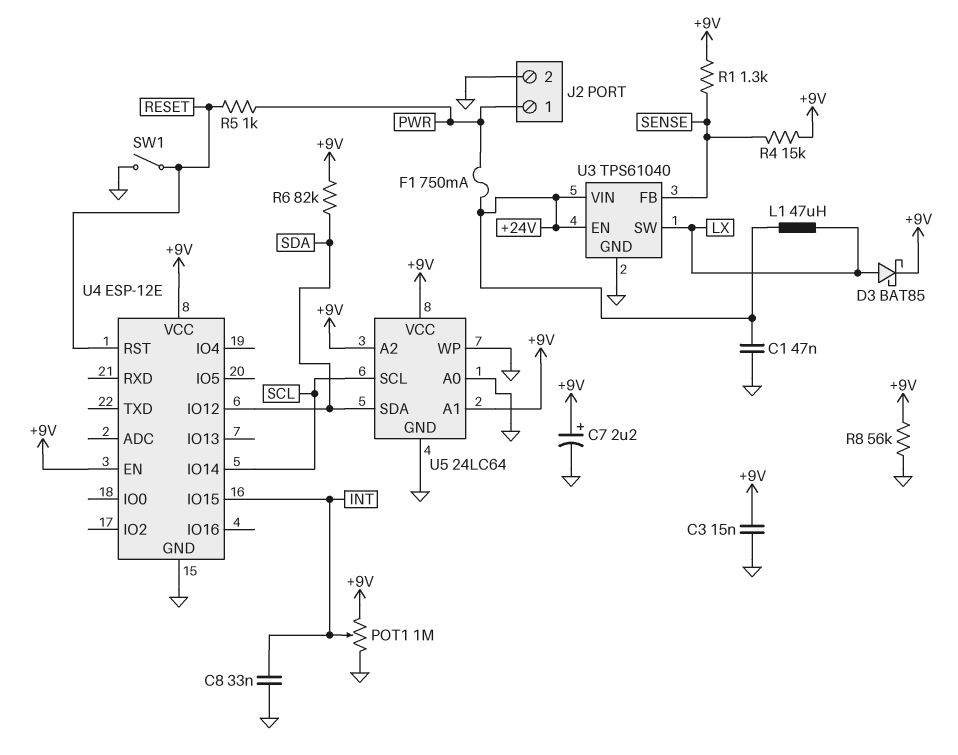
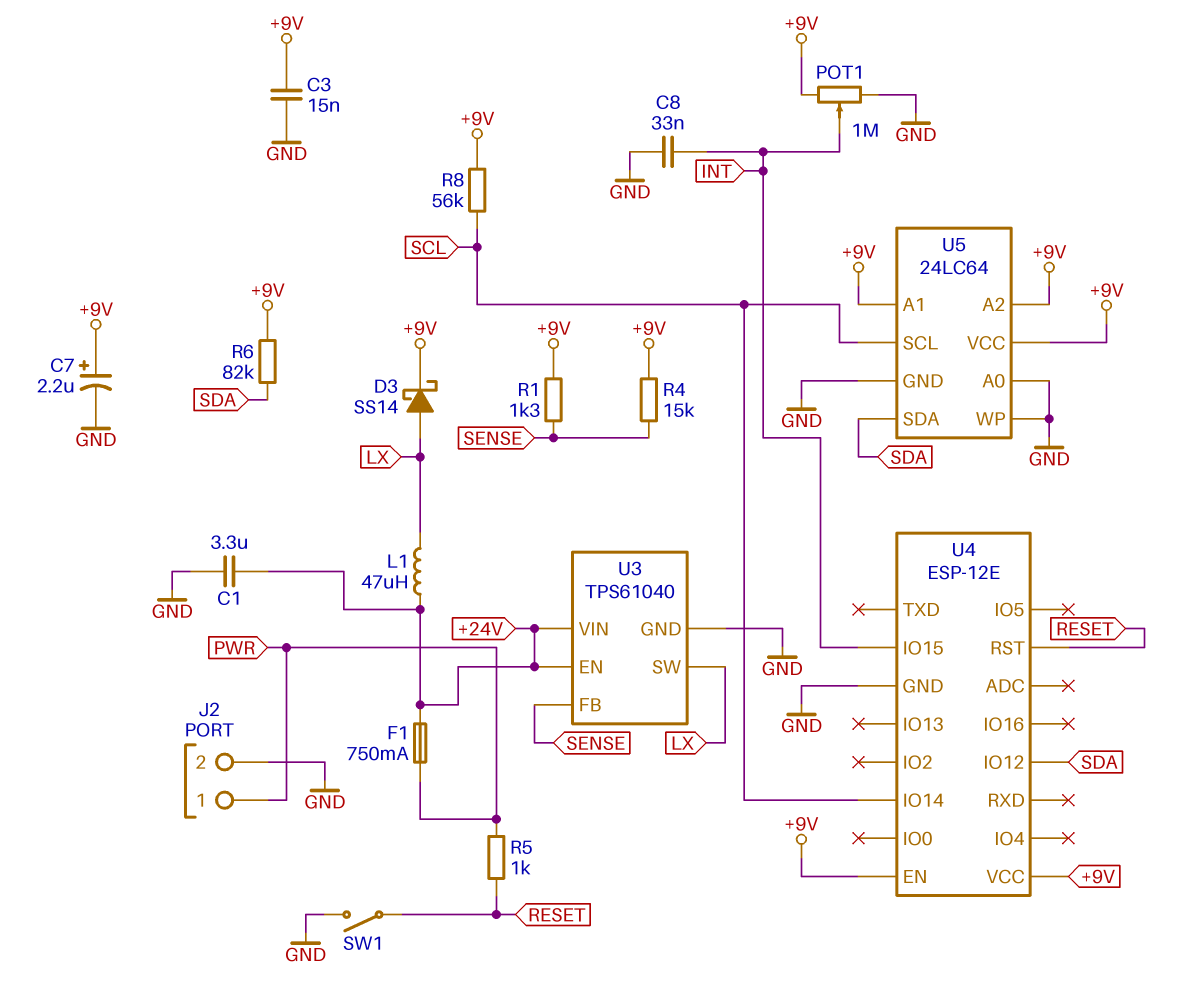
C1: 47nF (+24V, GND) -> 3.3uF (+24V, GND)
D3: schottky BAT85 (A LX, K +9V) -> schottky SS14 (A LX, K +9V)
R8: 56k (+9V, GND) -> 56k (+9V, SCL)

